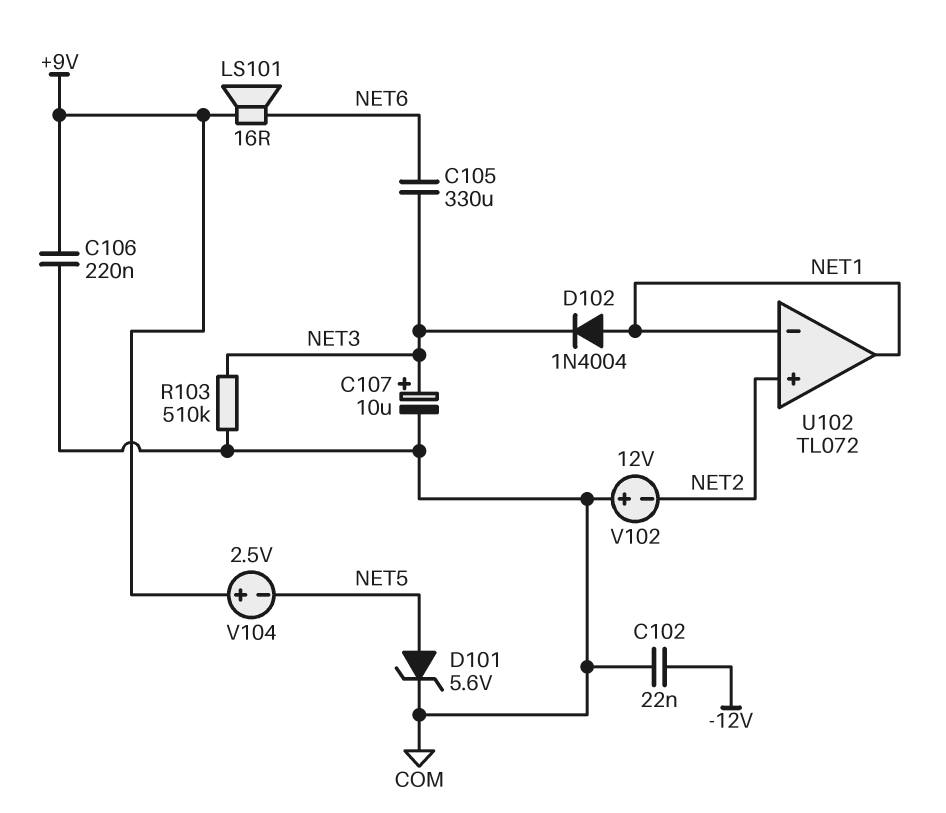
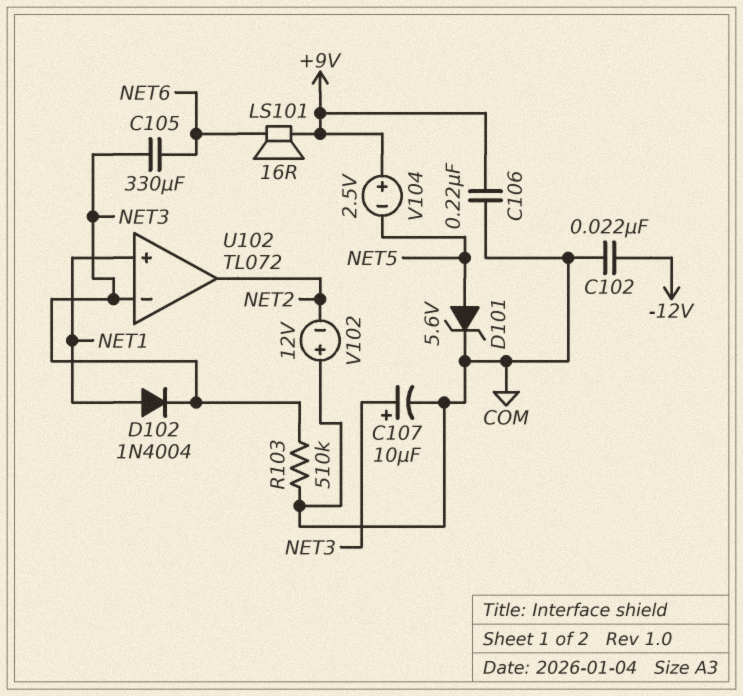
U102 pin in+: NET2 -> NET1
U102 pin in-: NET1 -> NET3
U102 pin out: NET1 -> NET2

